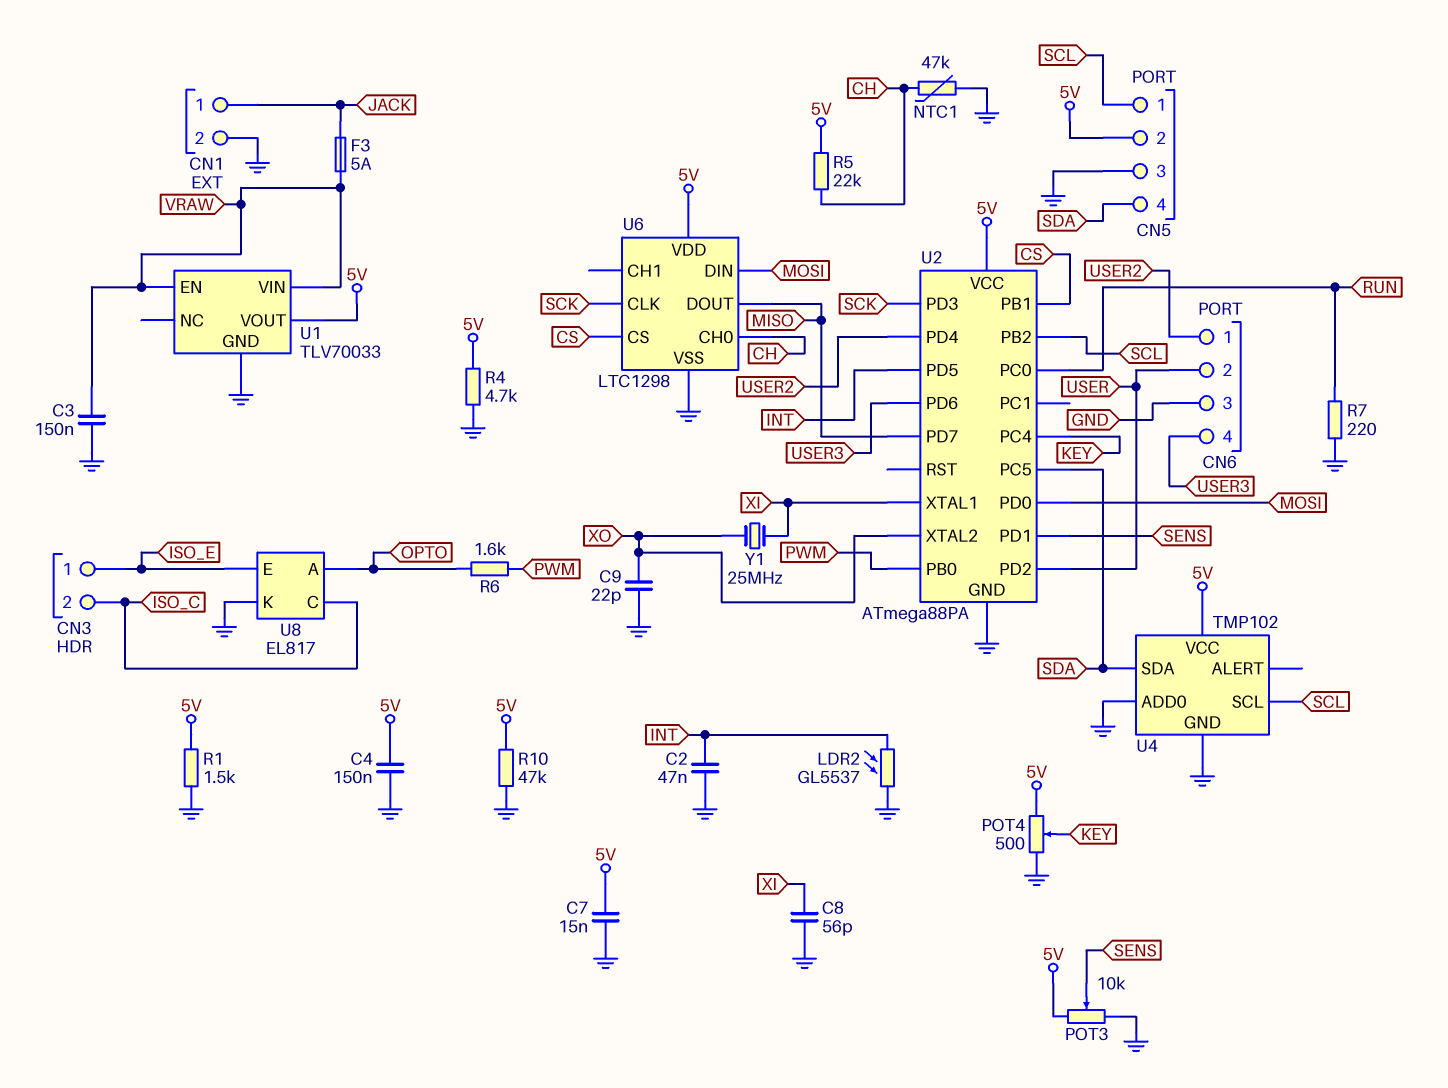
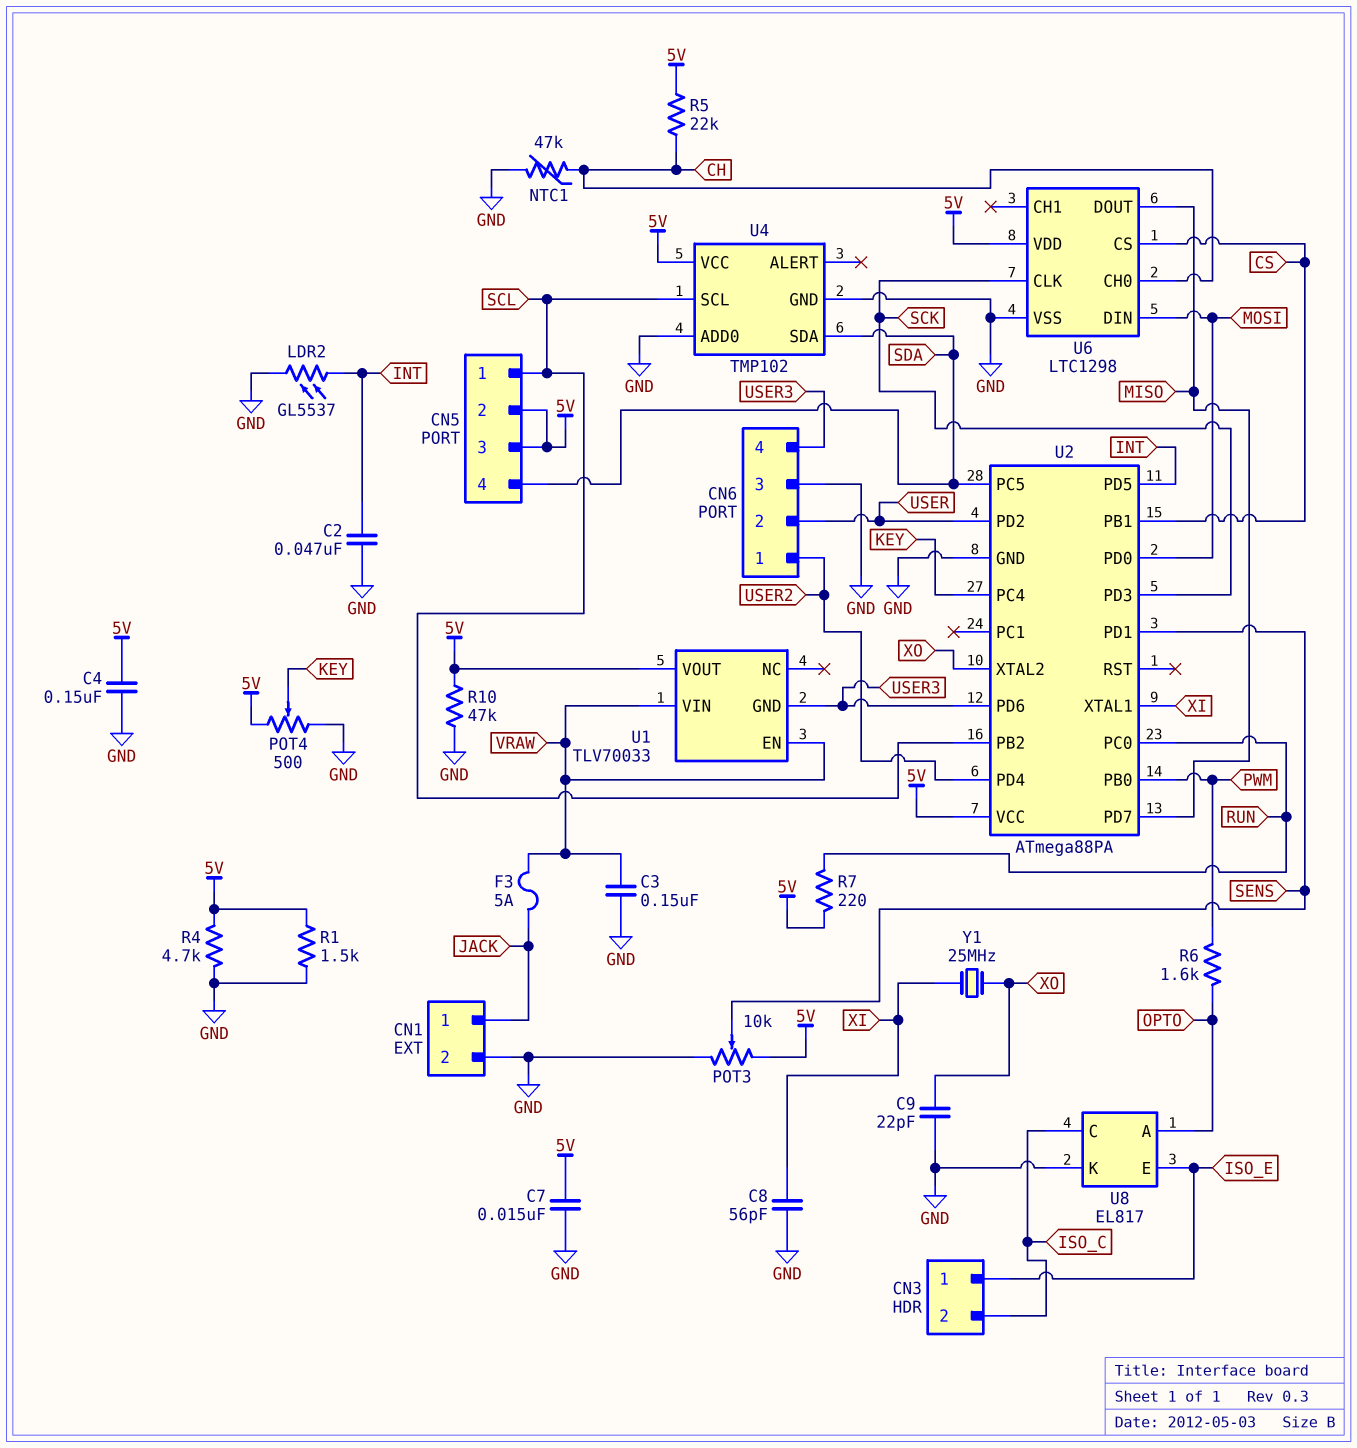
CN5 pin 3: GND -> 5V
R7: 220 (GND, RUN) -> 220 (5V, RUN)
U1 pin GND: GND -> USER3

